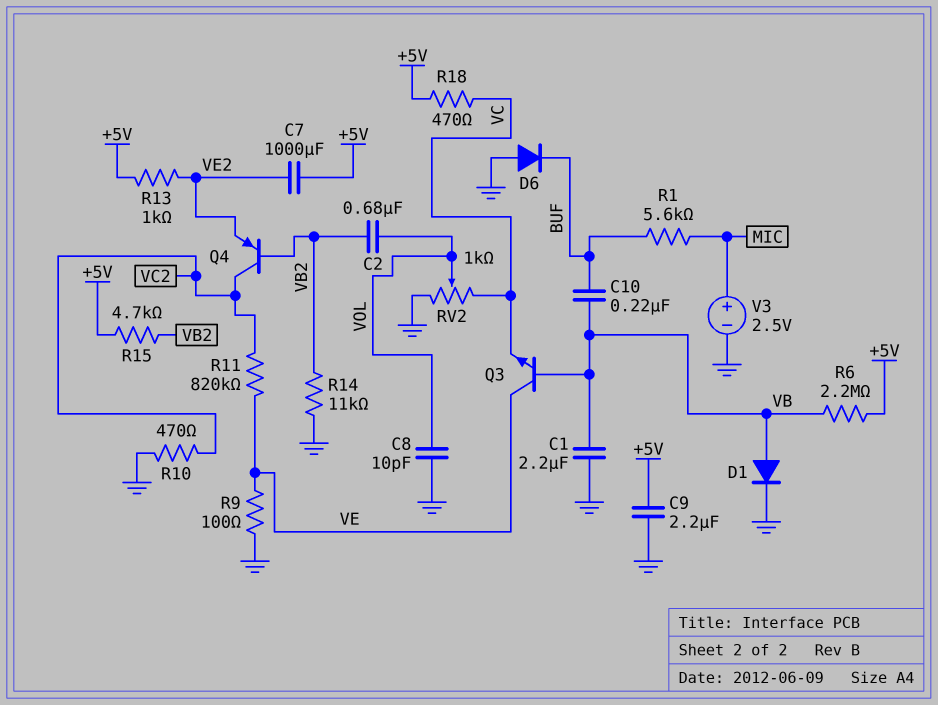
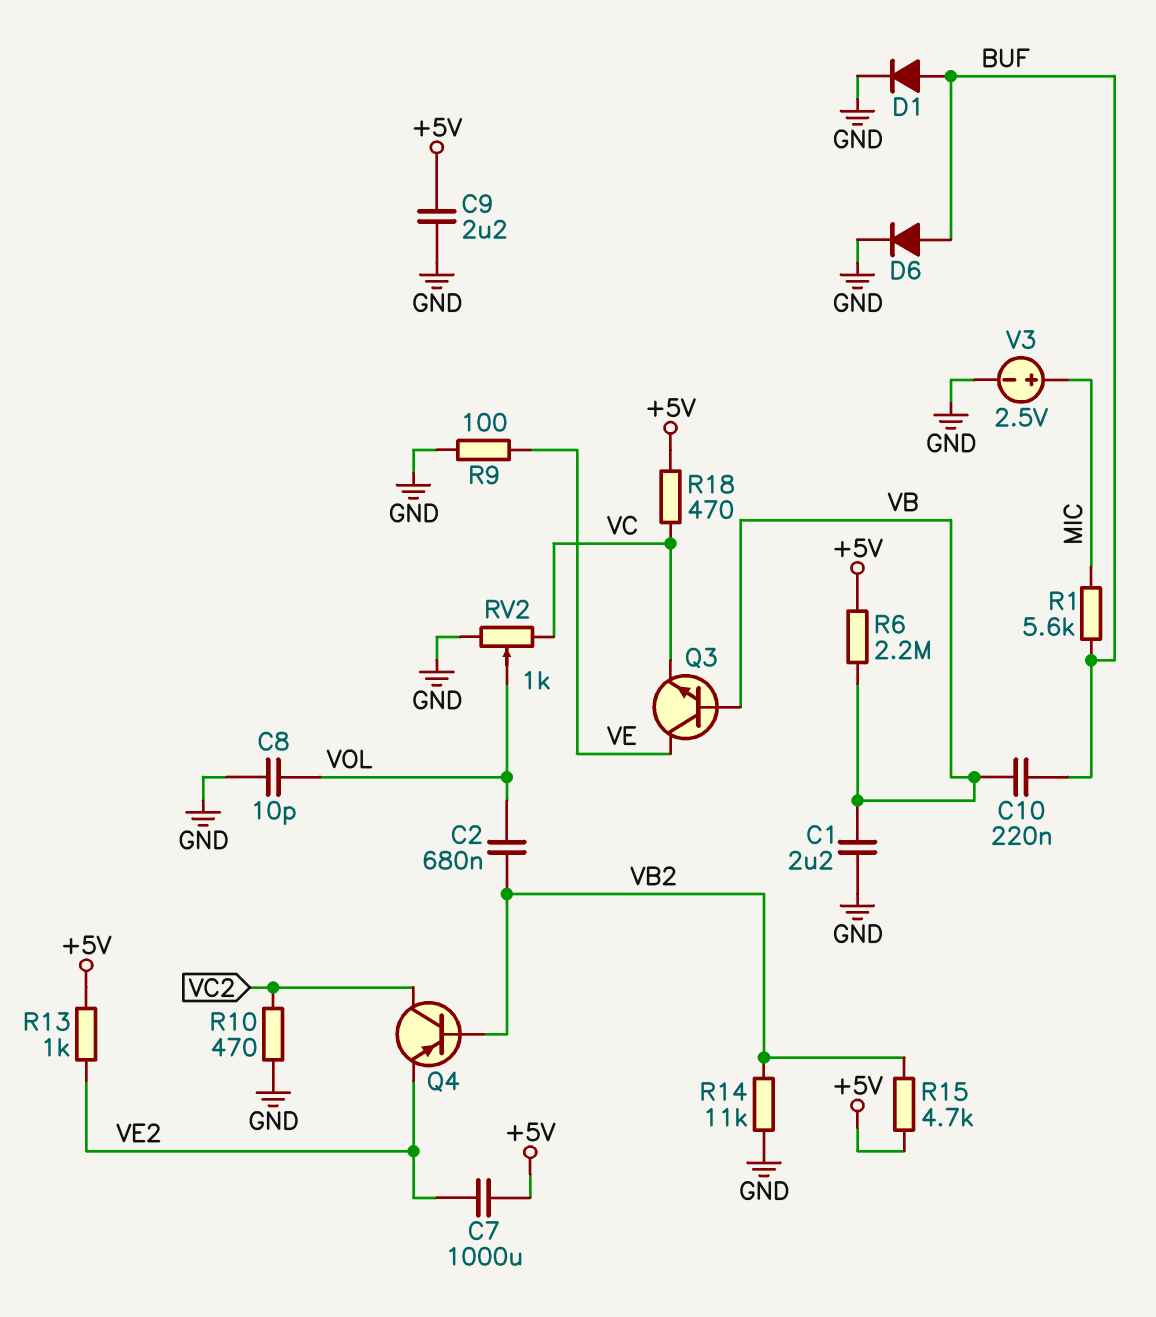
D1: diode (A VB, K GND) -> diode (A BUF, K GND)
D6: diode (A GND, K BUF) -> diode (A BUF, K GND)
R11: 820k (VC2, VE) -> none

